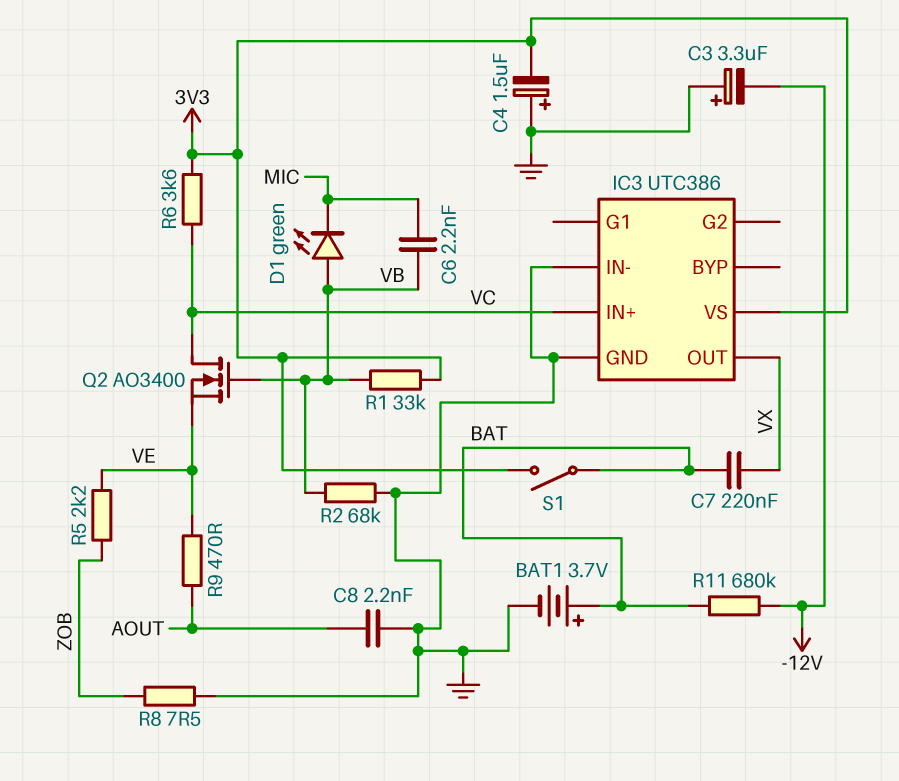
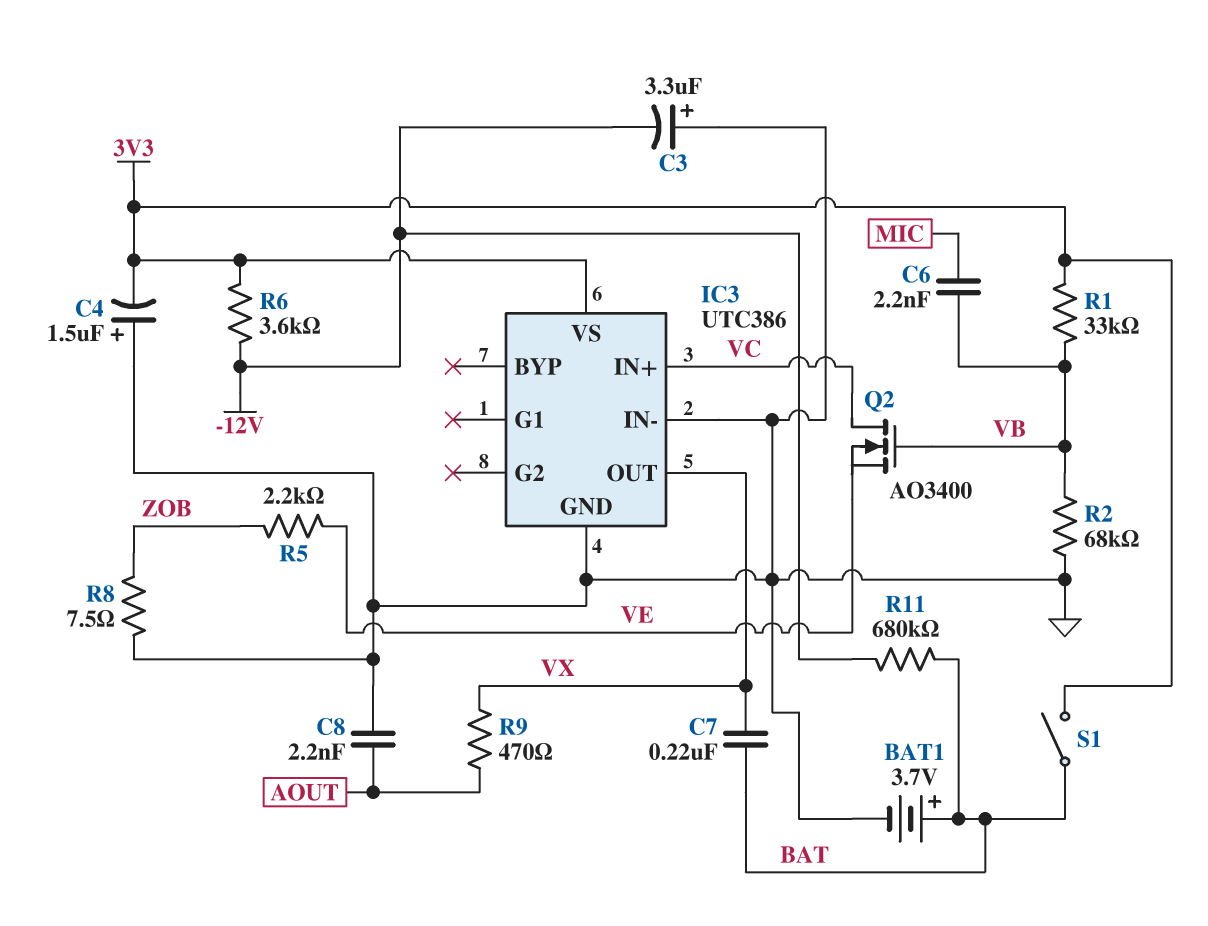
D1: LED green (A VB, K MIC) -> none
R6: 3.6k (3V3, VC) -> 3.6k (-12V, 3V3)
R9: 470 (AOUT, VE) -> 470 (AOUT, VX)

